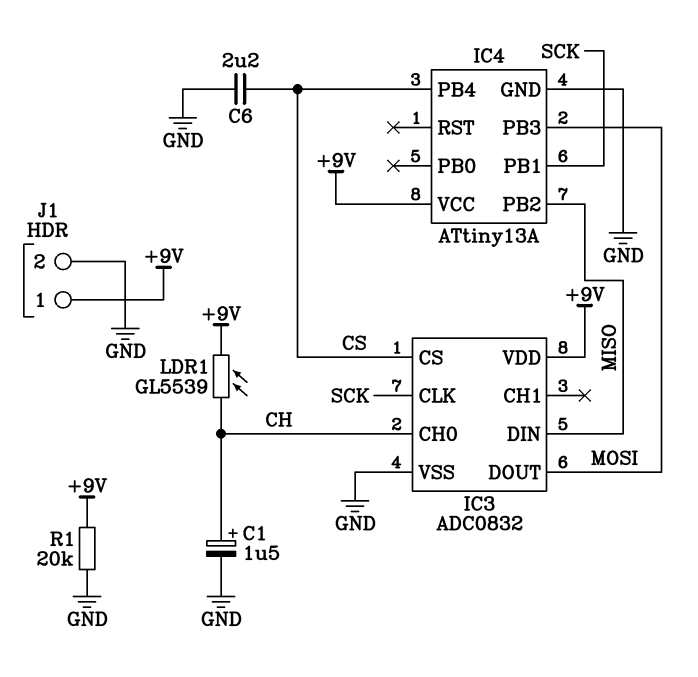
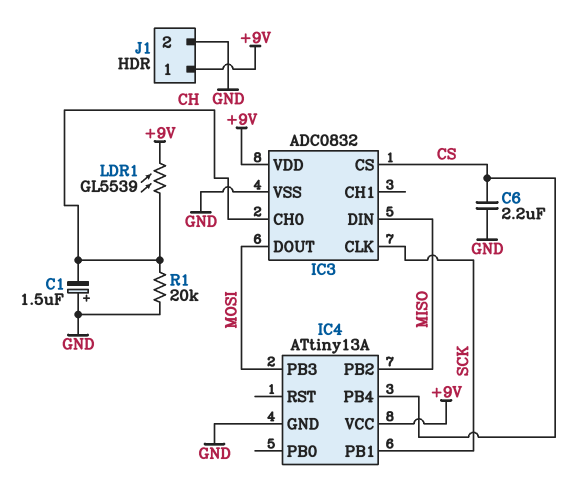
C1: 1.5uF (plus CH, minus GND) -> 1.5uF (plus GND, minus CH)
R1: 20k (+9V, GND) -> 20k (CH, GND)

